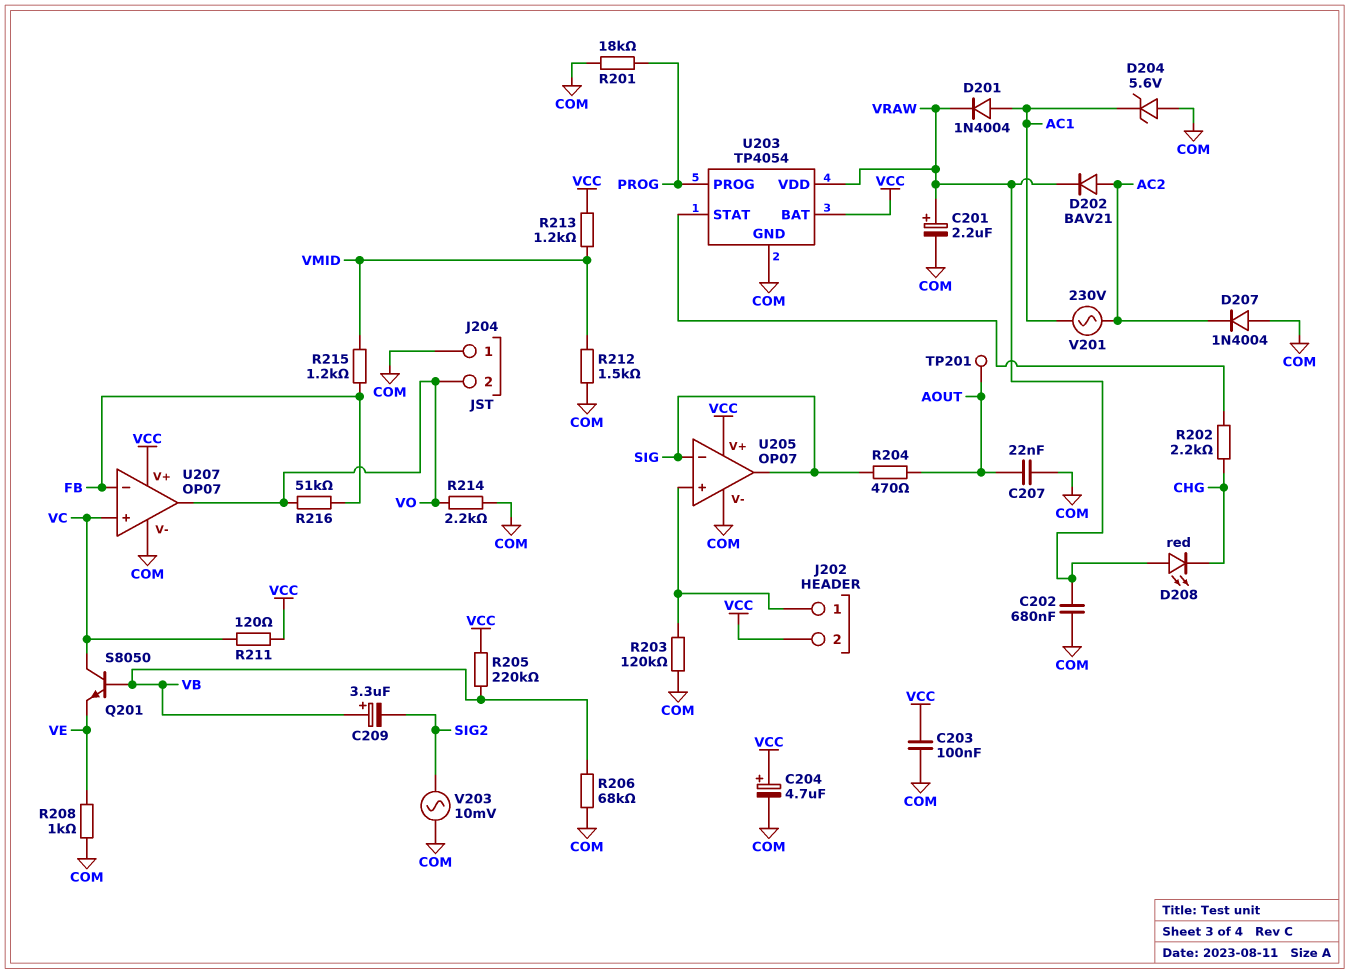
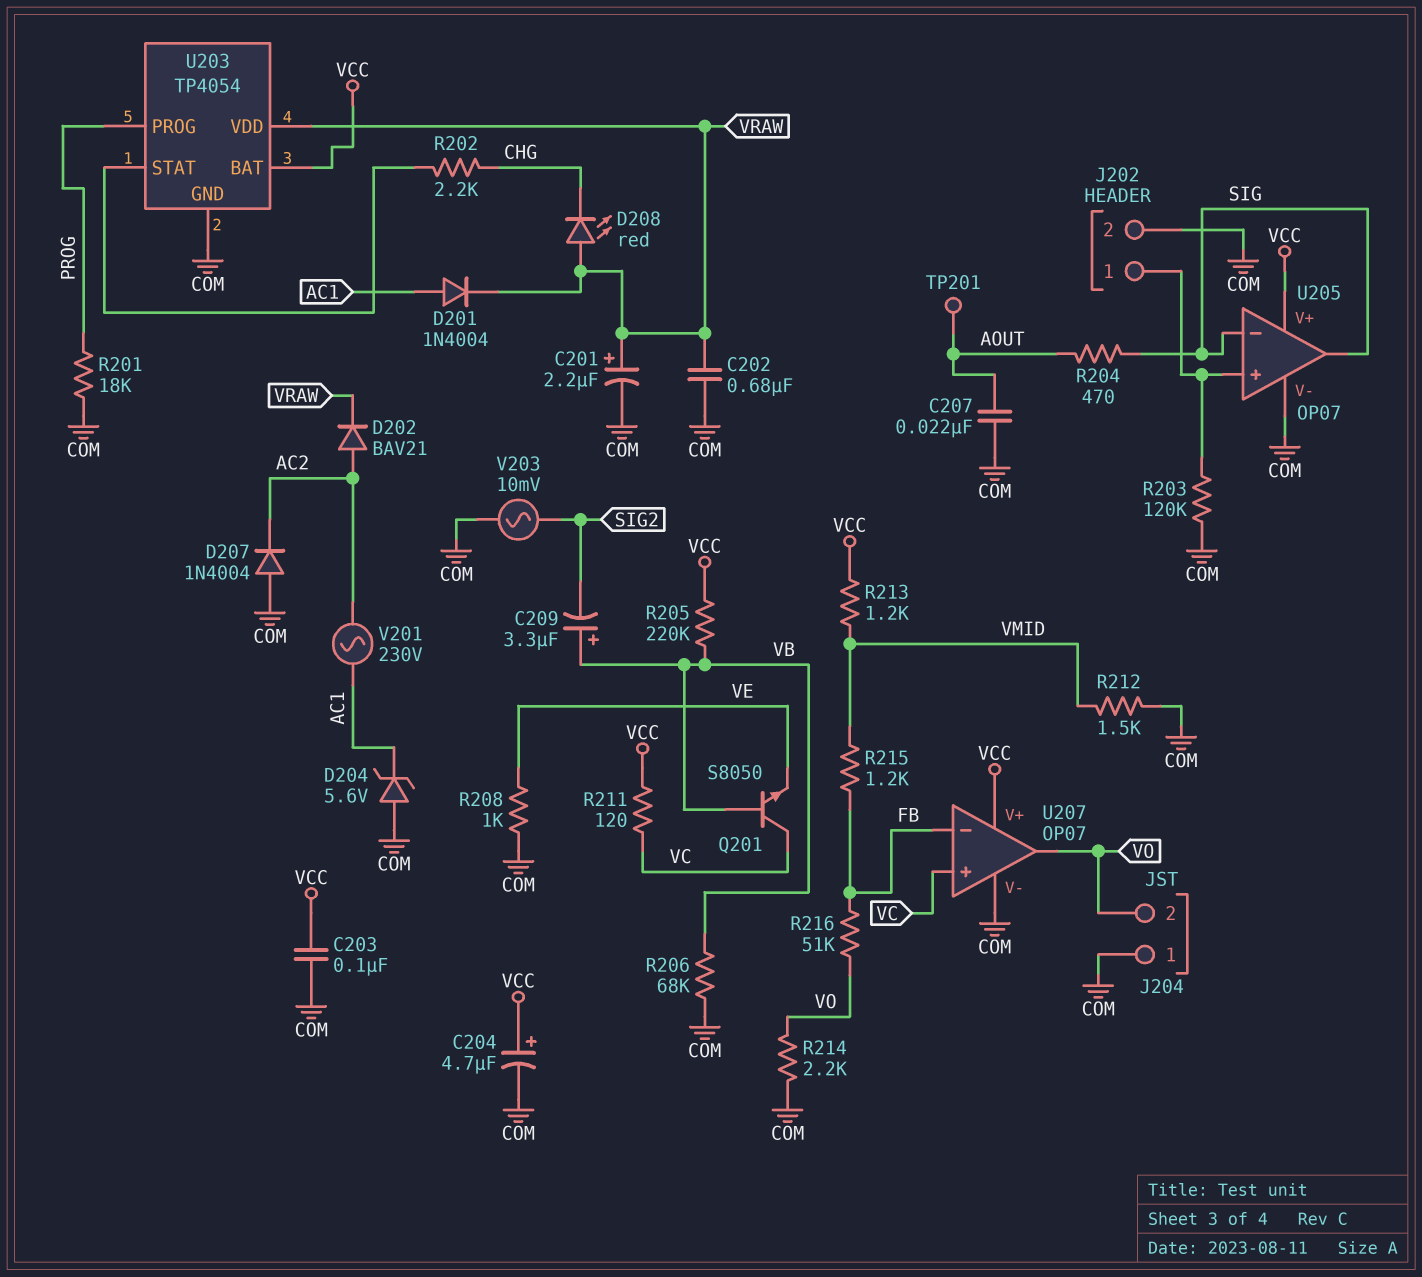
J202 pin 2: VCC -> COM

